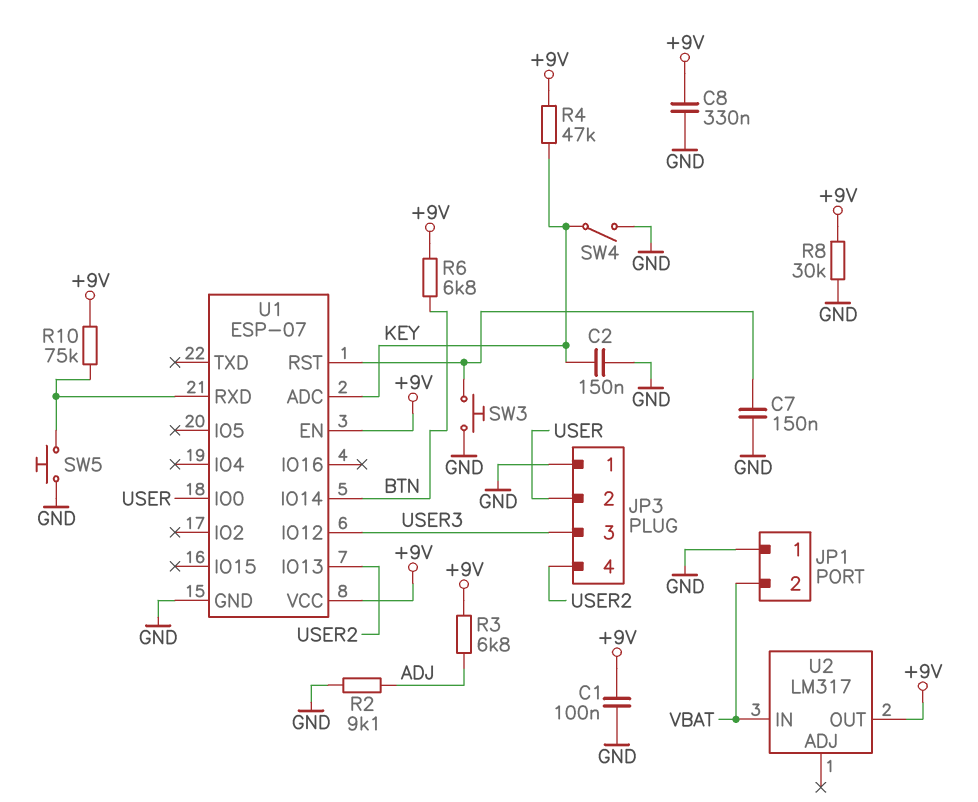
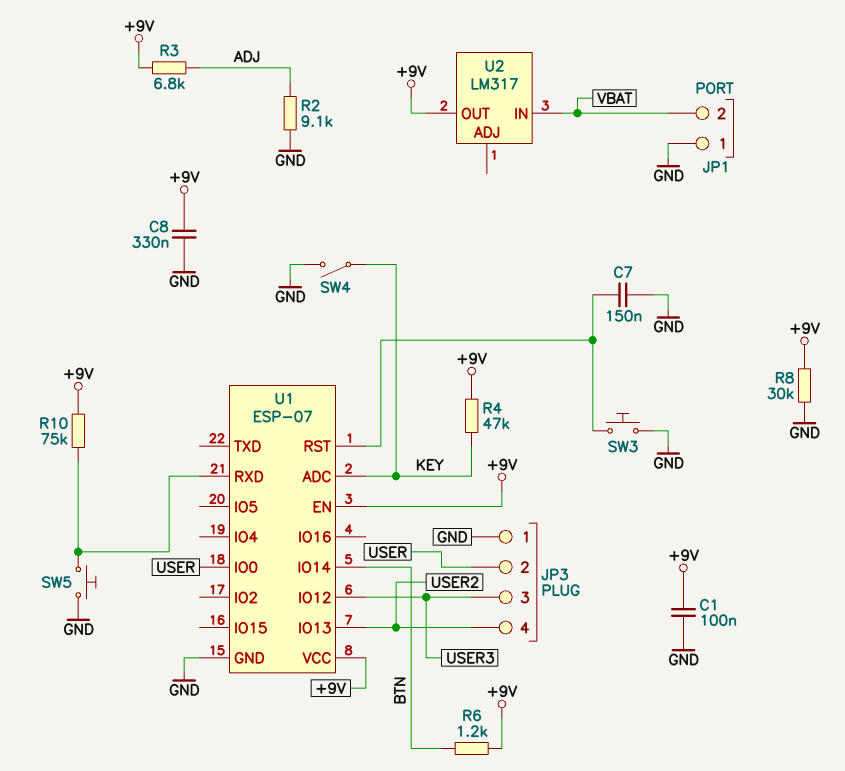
C2: 150nF (GND, KEY) -> none
R6: 6.8k (+9V, BTN) -> 1.2k (+9V, BTN)

